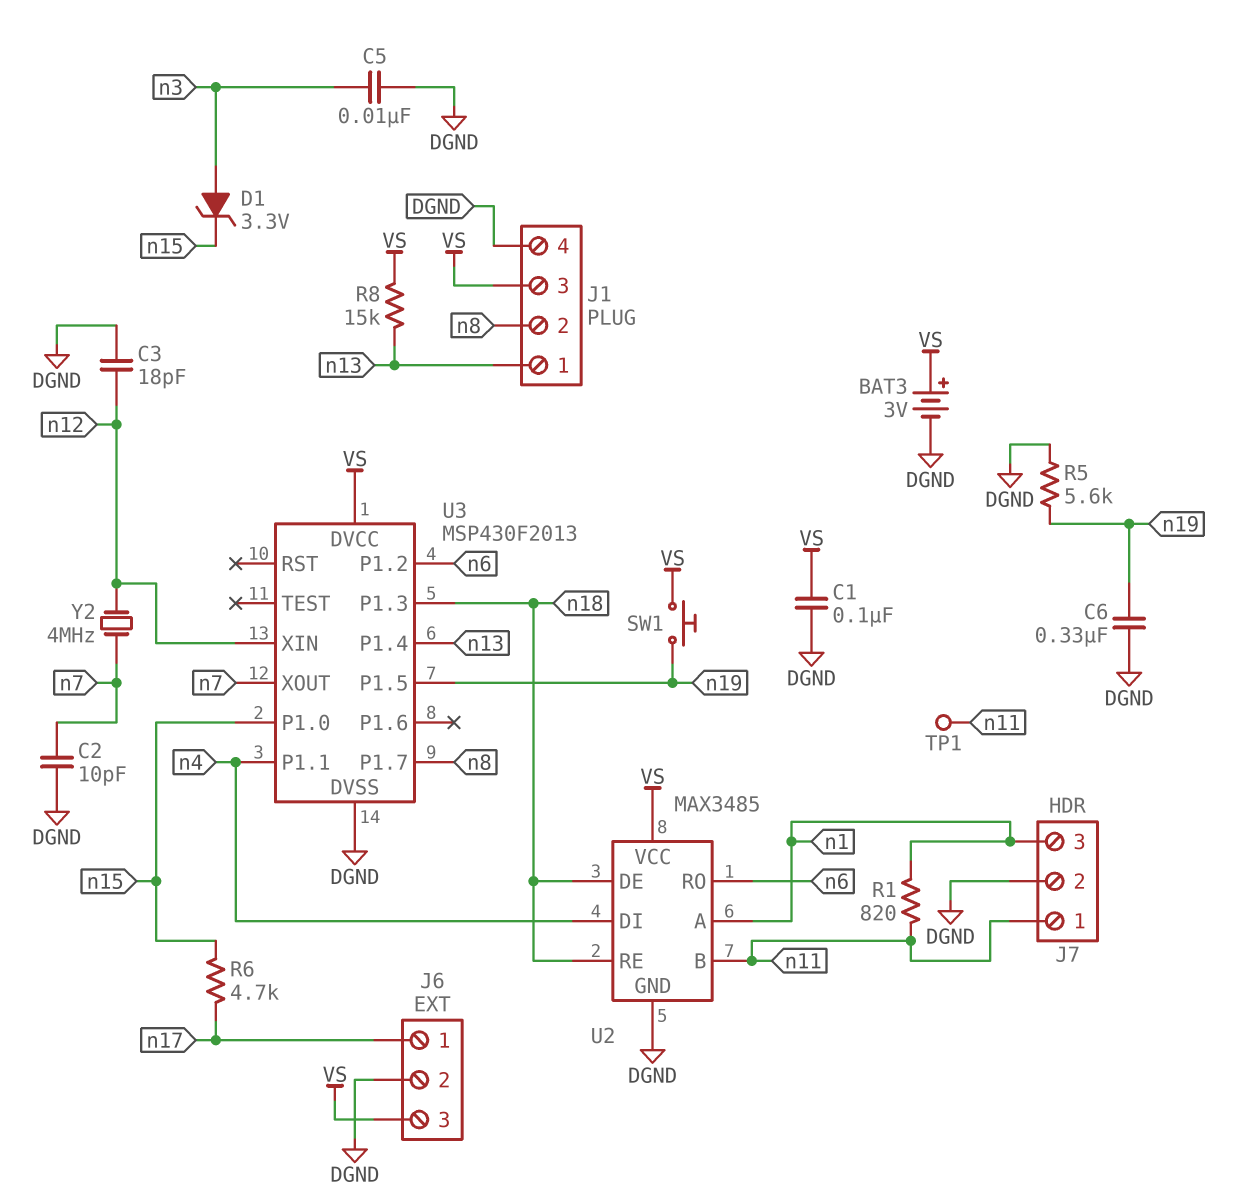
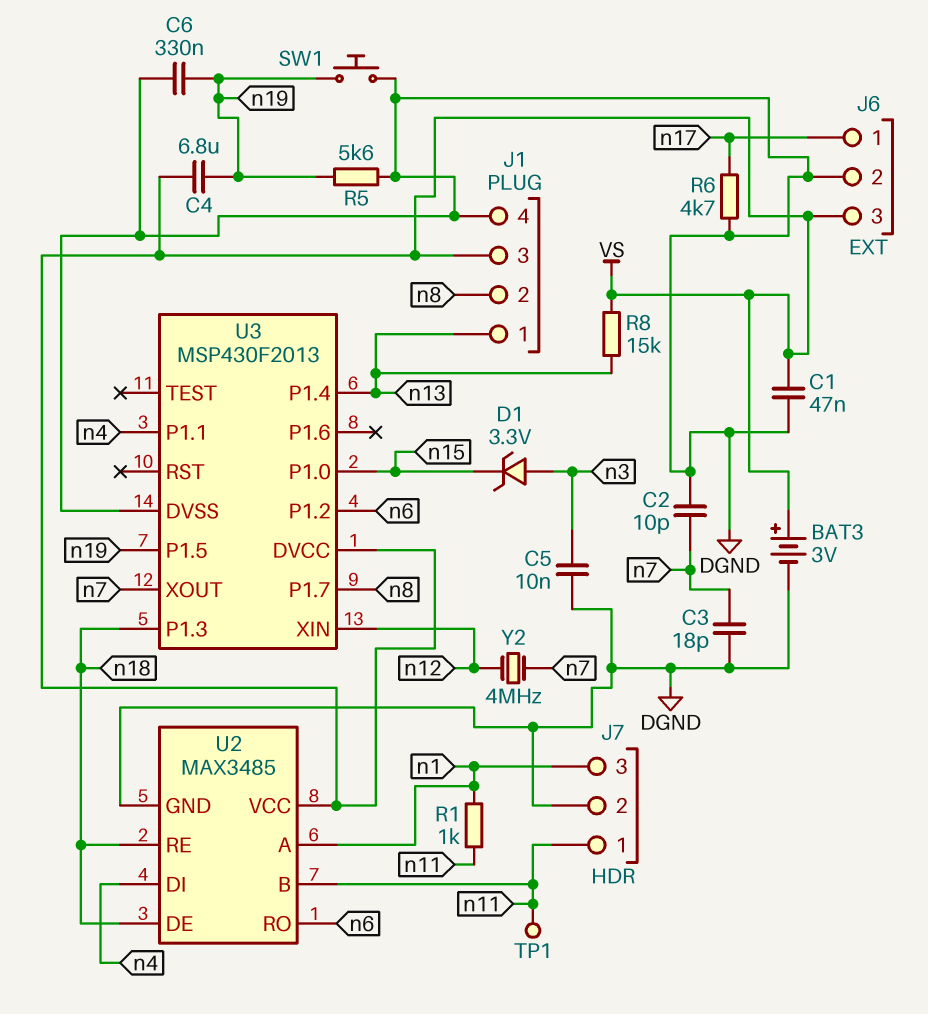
C1: 100nF (DGND, VS) -> 47nF (DGND, VS)
C3: 18pF (DGND, n12) -> 18pF (DGND, n7)
C4: none -> 6.8uF (VS, n19)
R1: 820 (n1, n11) -> 1k (n1, n11)
R6: 4.7k (n15, n17) -> 4.7k (DGND, n17)
SW1: button (VS, n19) -> button (DGND, n19)

